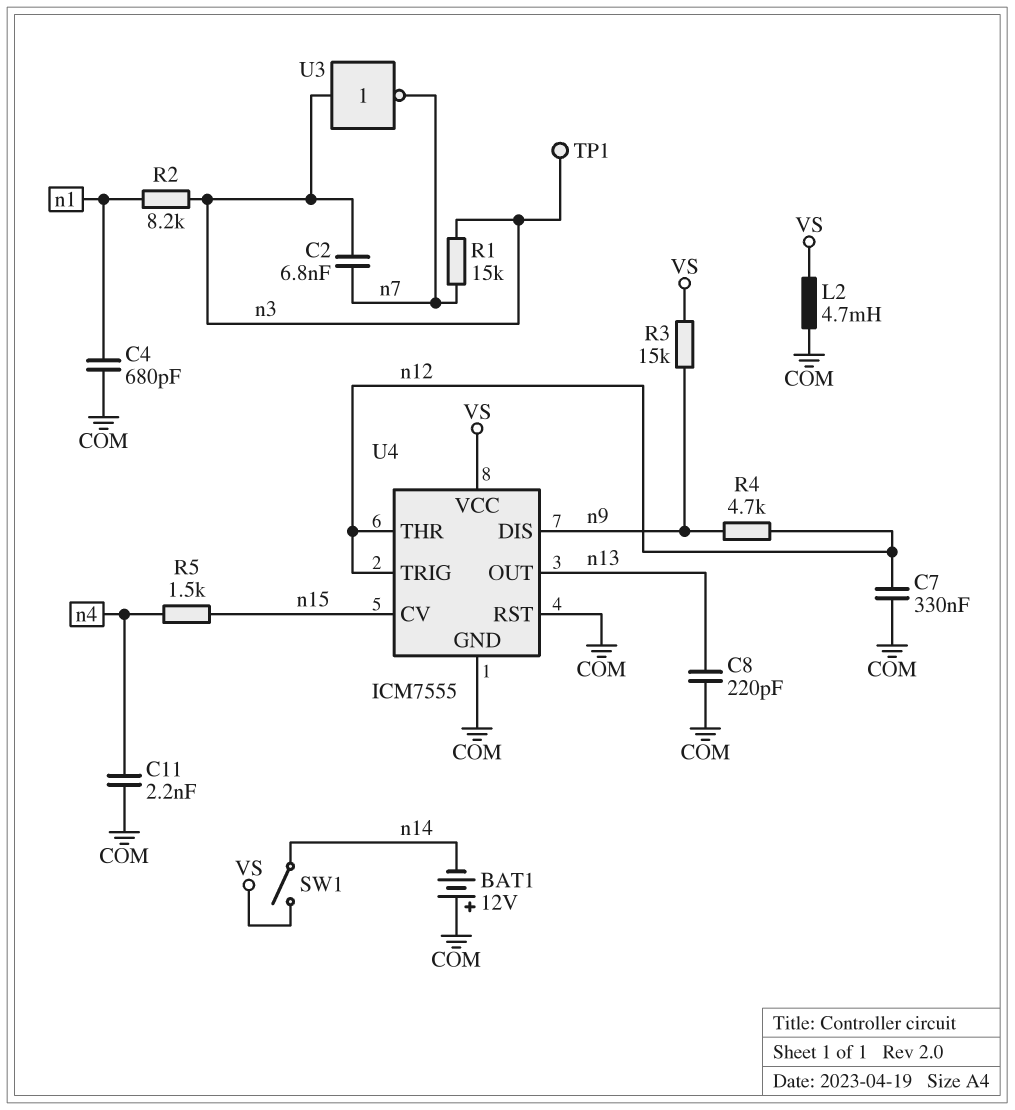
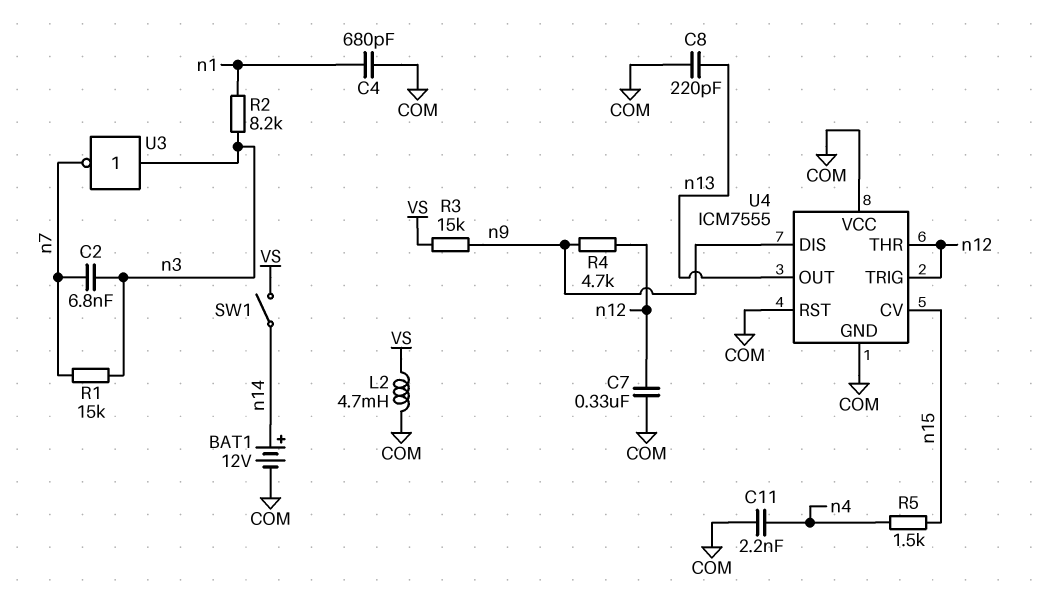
BAT1: 12V (plus COM, minus n14) -> 12V (plus n14, minus COM)
TP1: test point (n3) -> none
U4 pin VCC: VS -> COM

